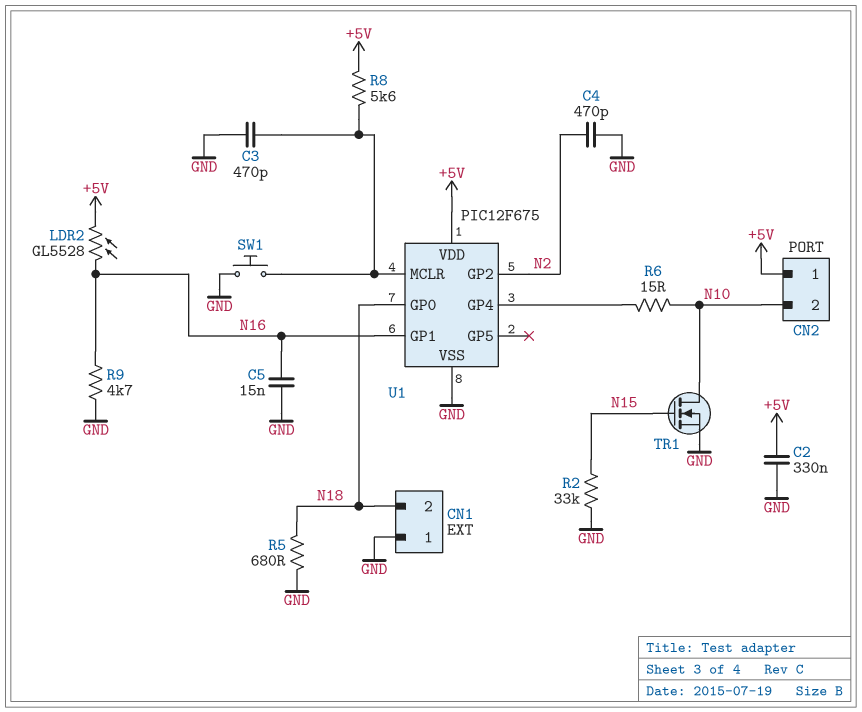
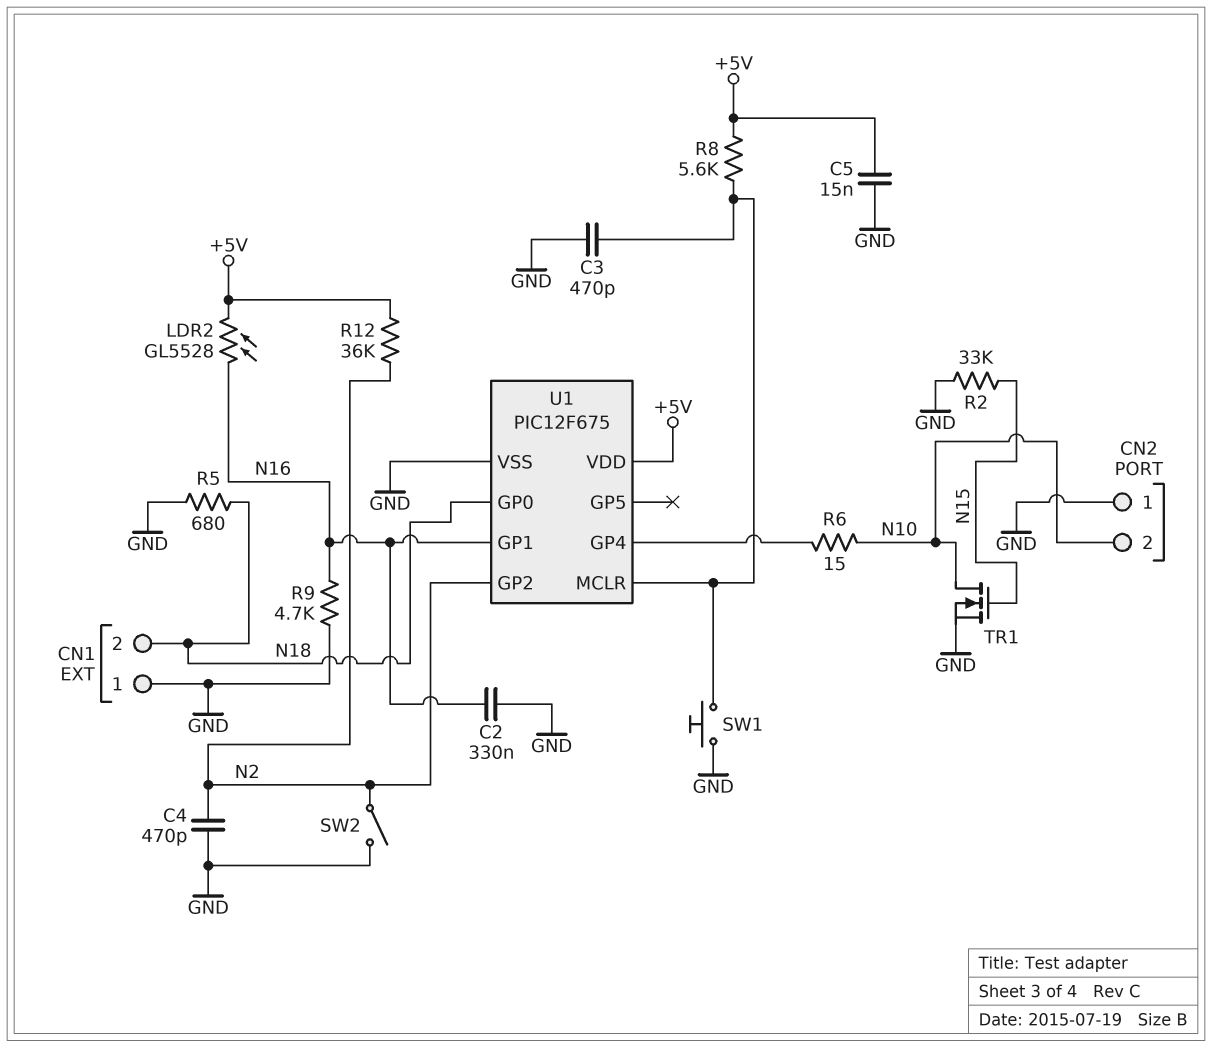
C2: 330nF (+5V, GND) -> 330nF (GND, N16)
C5: 15nF (GND, N16) -> 15nF (+5V, GND)
CN2 pin 1: +5V -> GND
R12: none -> 36k (+5V, N2)
SW2: none -> switch (GND, N2)

